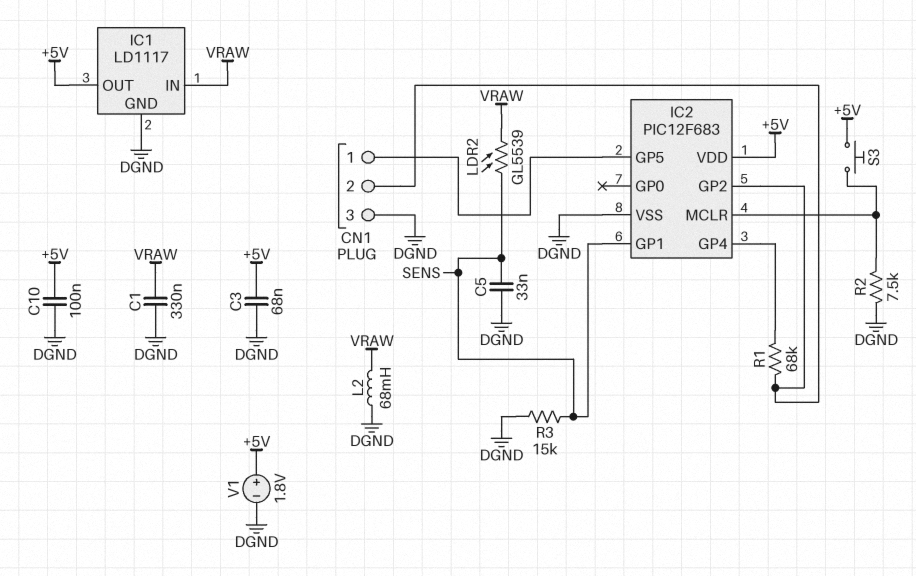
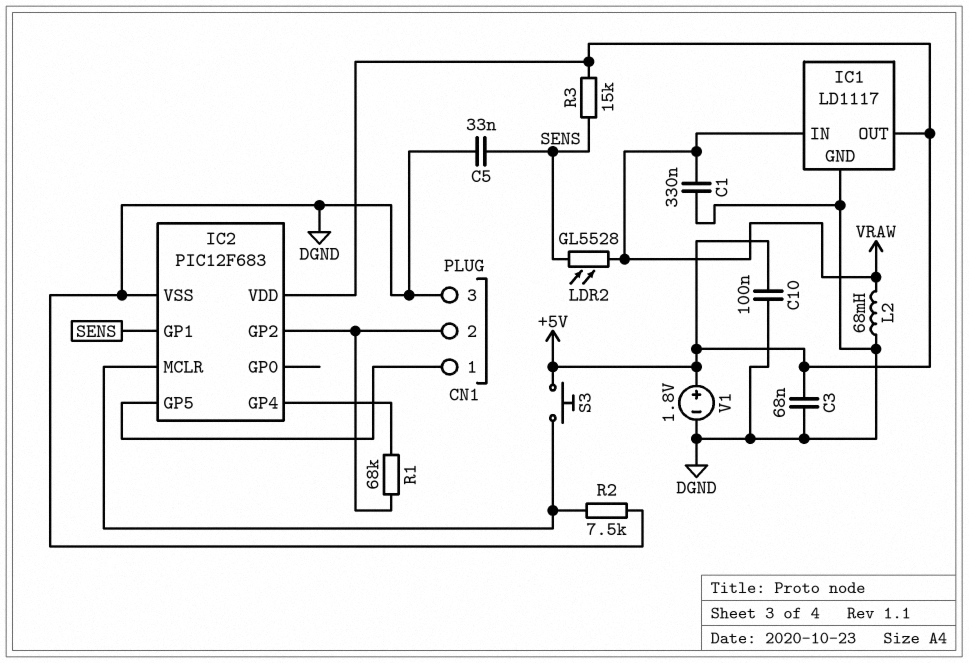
LDR2: GL5539 (SENS, VRAW) -> GL5528 (SENS, VRAW)
R3: 15k (DGND, SENS) -> 15k (+5V, SENS)

